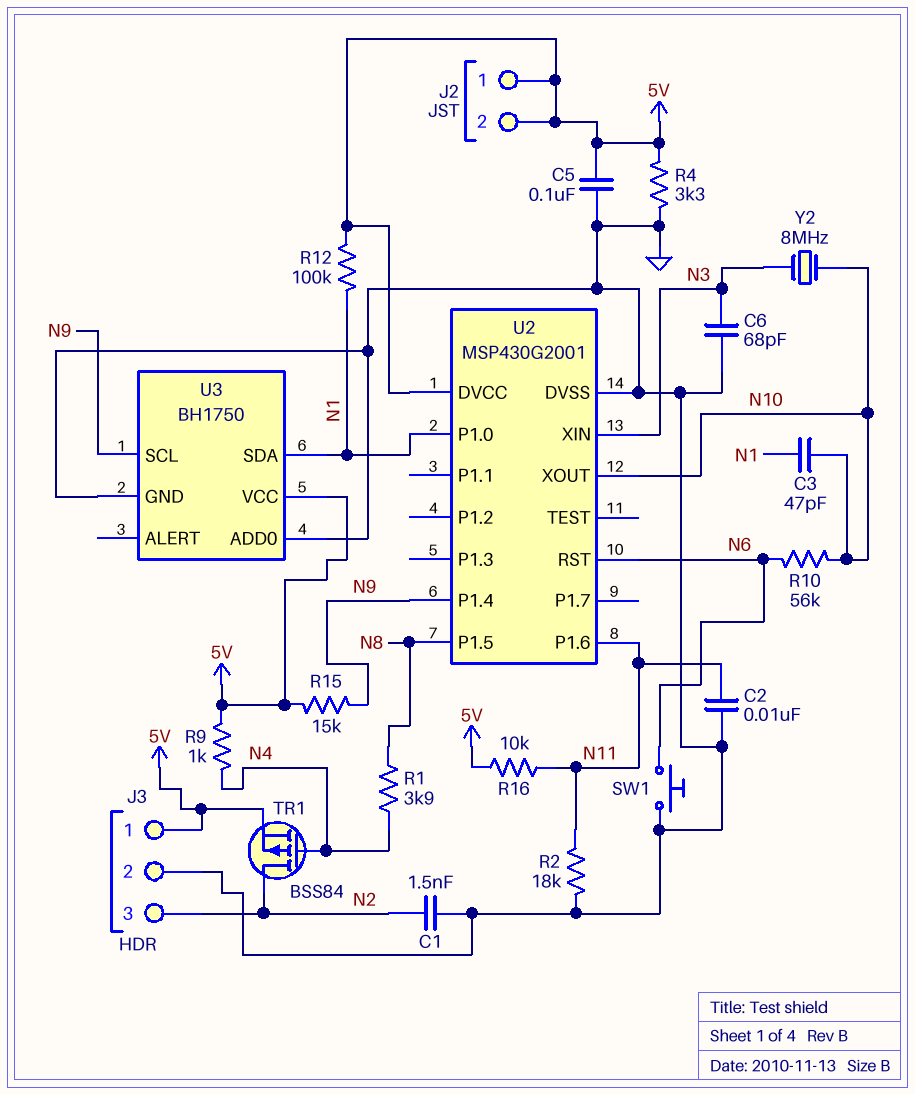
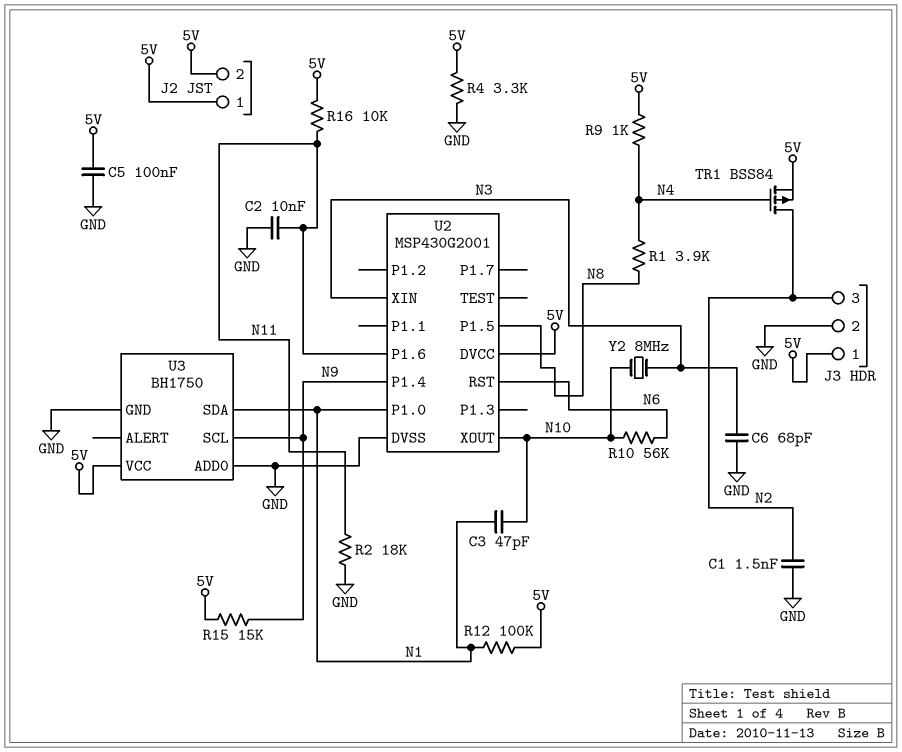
SW1: button (GND, N6) -> none

